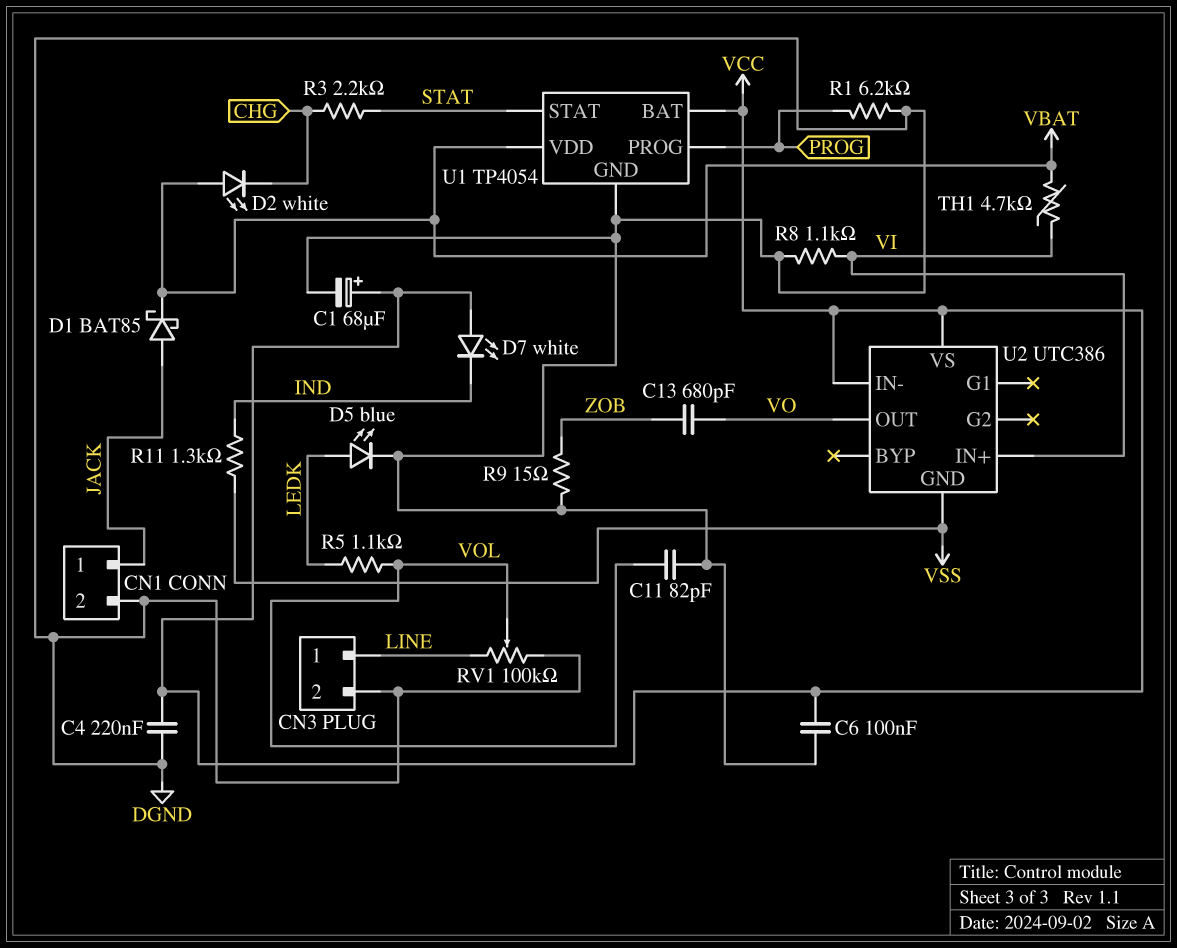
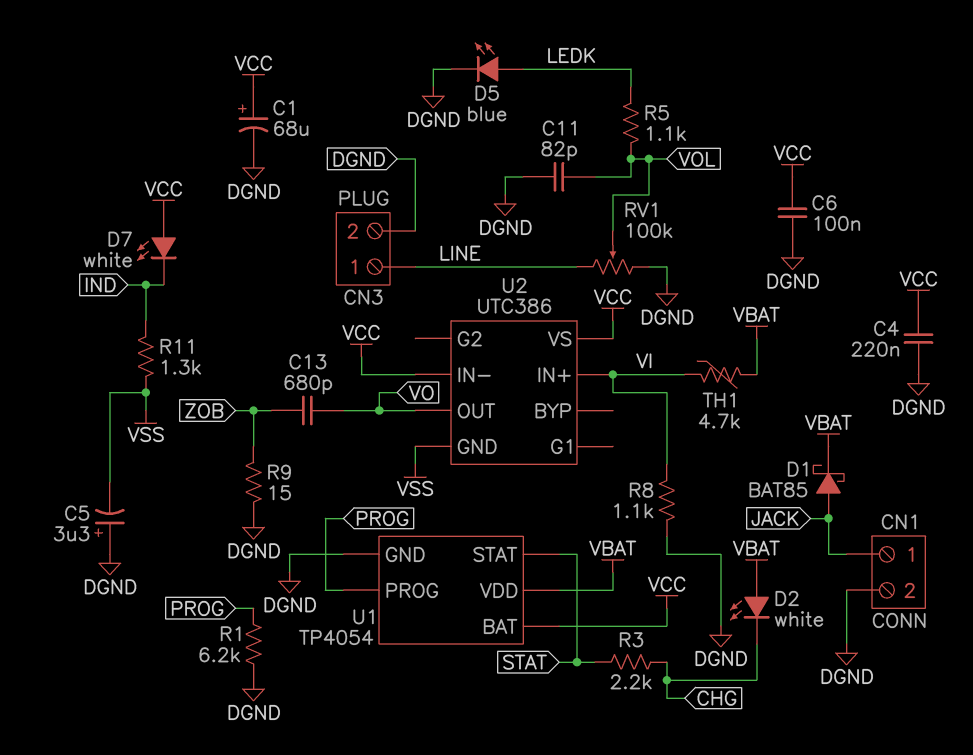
C5: none -> 3.3uF (plus DGND, minus VSS)

